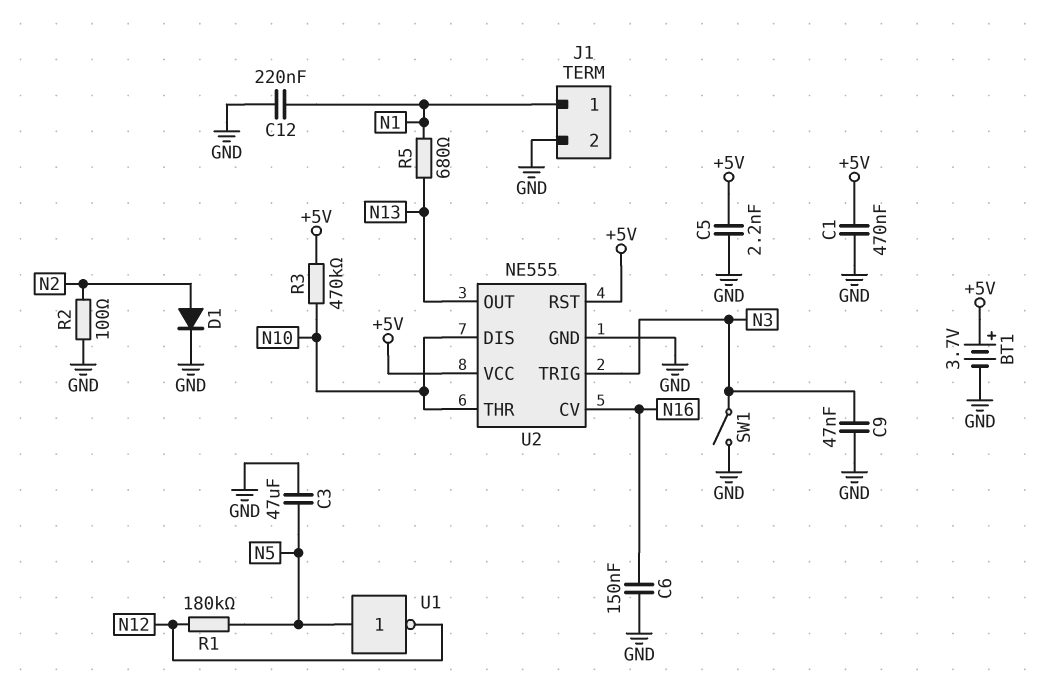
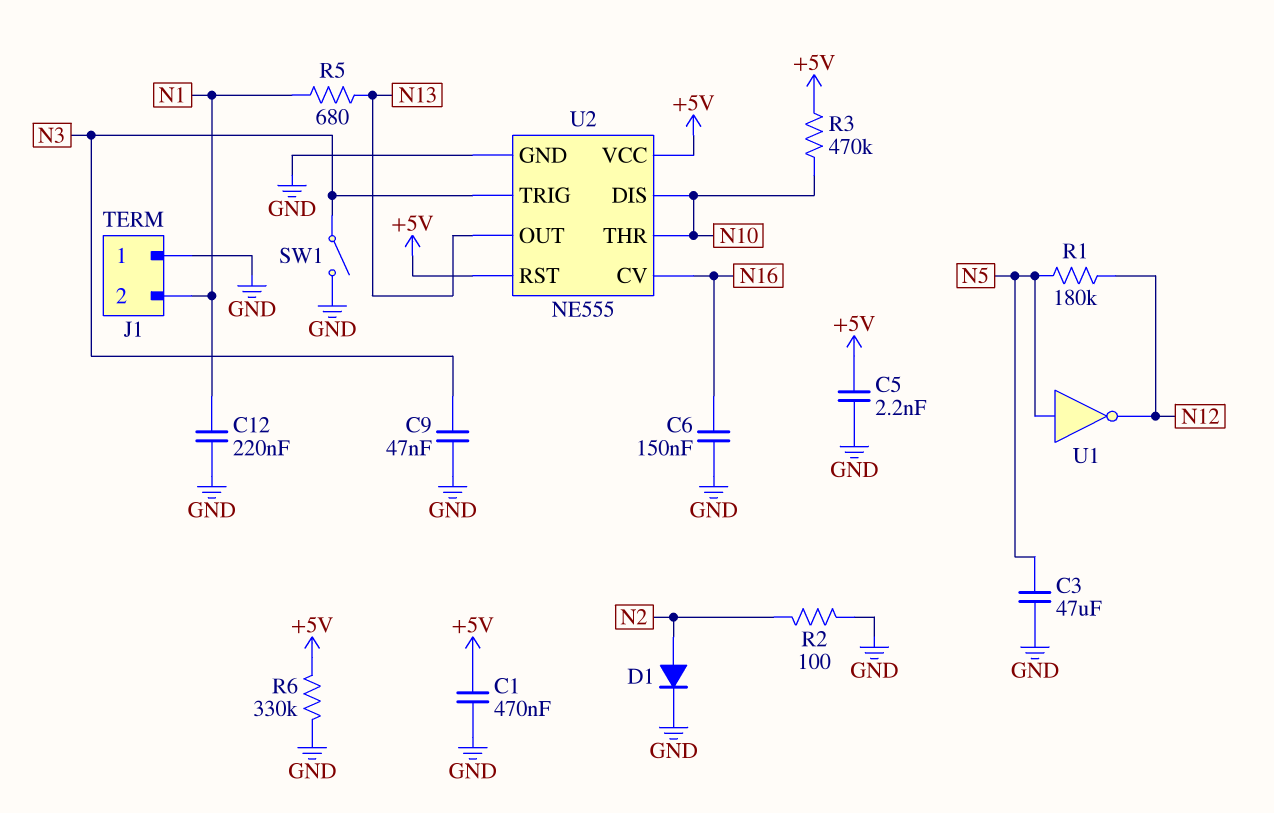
BT1: 3.7V (plus +5V, minus GND) -> none
J1 pin 1: N1 -> GND
J1 pin 2: GND -> N1
R6: none -> 330k (+5V, GND)

